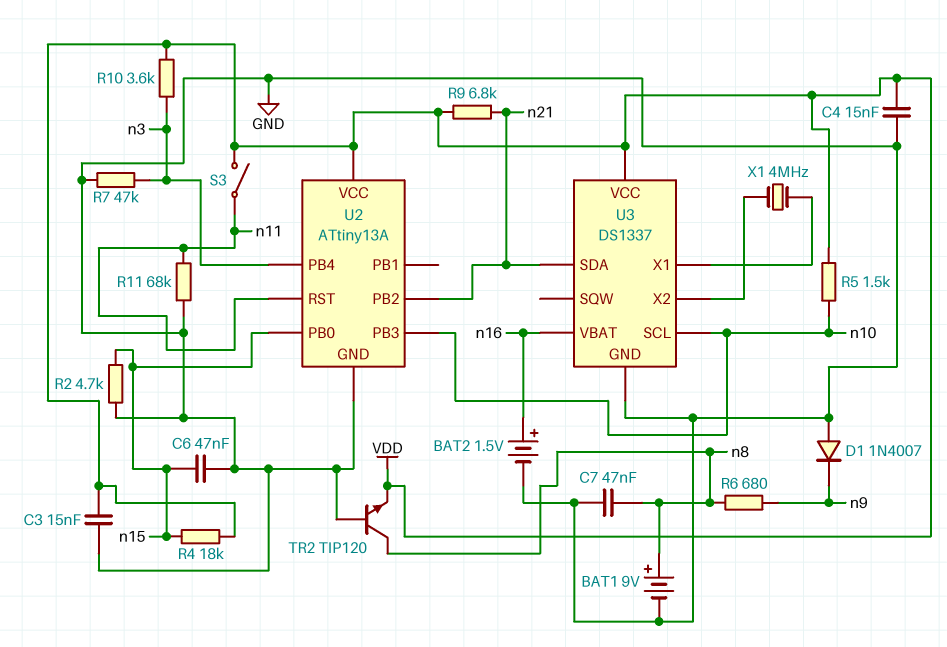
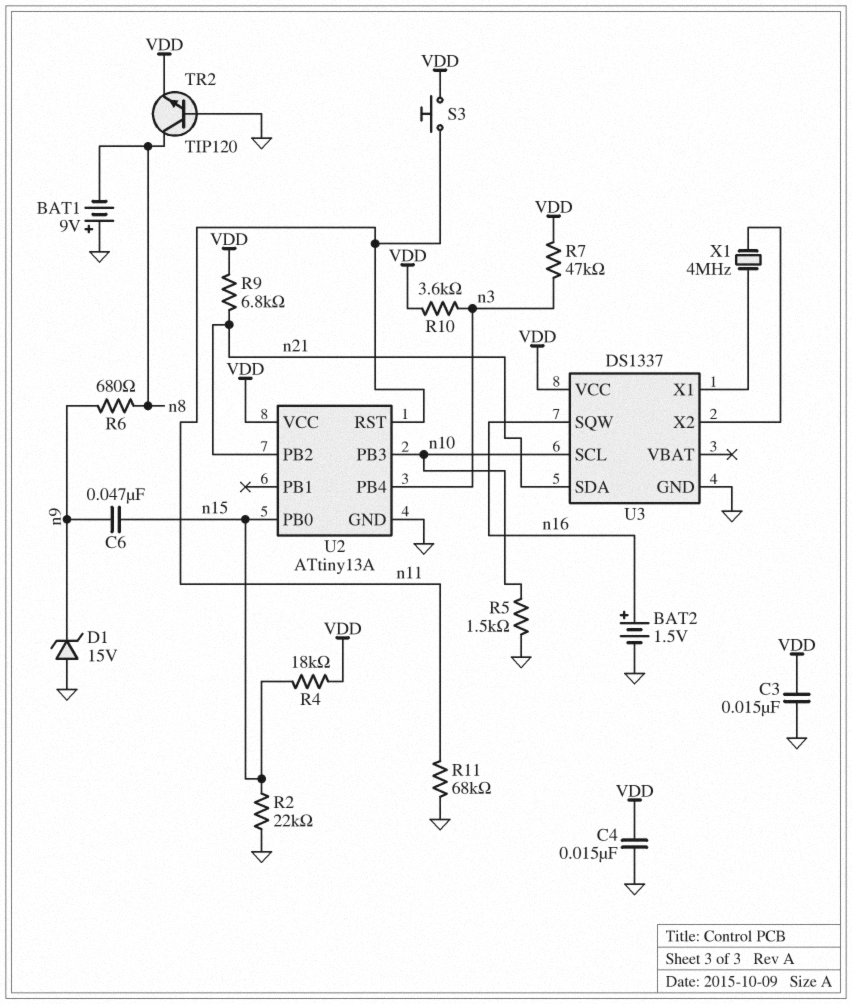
BAT1: 9V (plus n8, minus GND) -> 9V (plus GND, minus n8)
C6: 47nF (GND, n15) -> 47nF (n9, n15)
C7: 47nF (GND, n8) -> none
D1: diode 1N4007 (A GND, K n9) -> zener 15V (A GND, K n9)
R2: 4.7k (GND, n15) -> 22k (GND, n15)
R5: 1.5k (VDD, n10) -> 1.5k (GND, n10)
R7: 47k (GND, n3) -> 47k (VDD, n3)
S3: switch (VDD, n11) -> button (VDD, n11)
U3 pin SQW: none -> n16
U3 pin VBAT: n16 -> none

